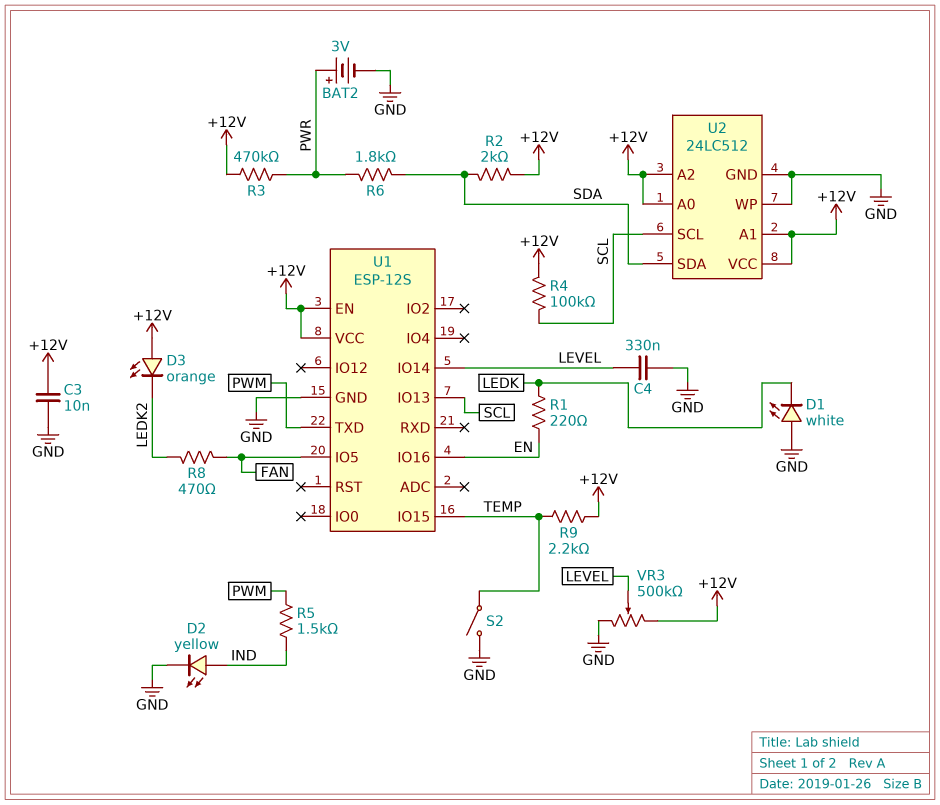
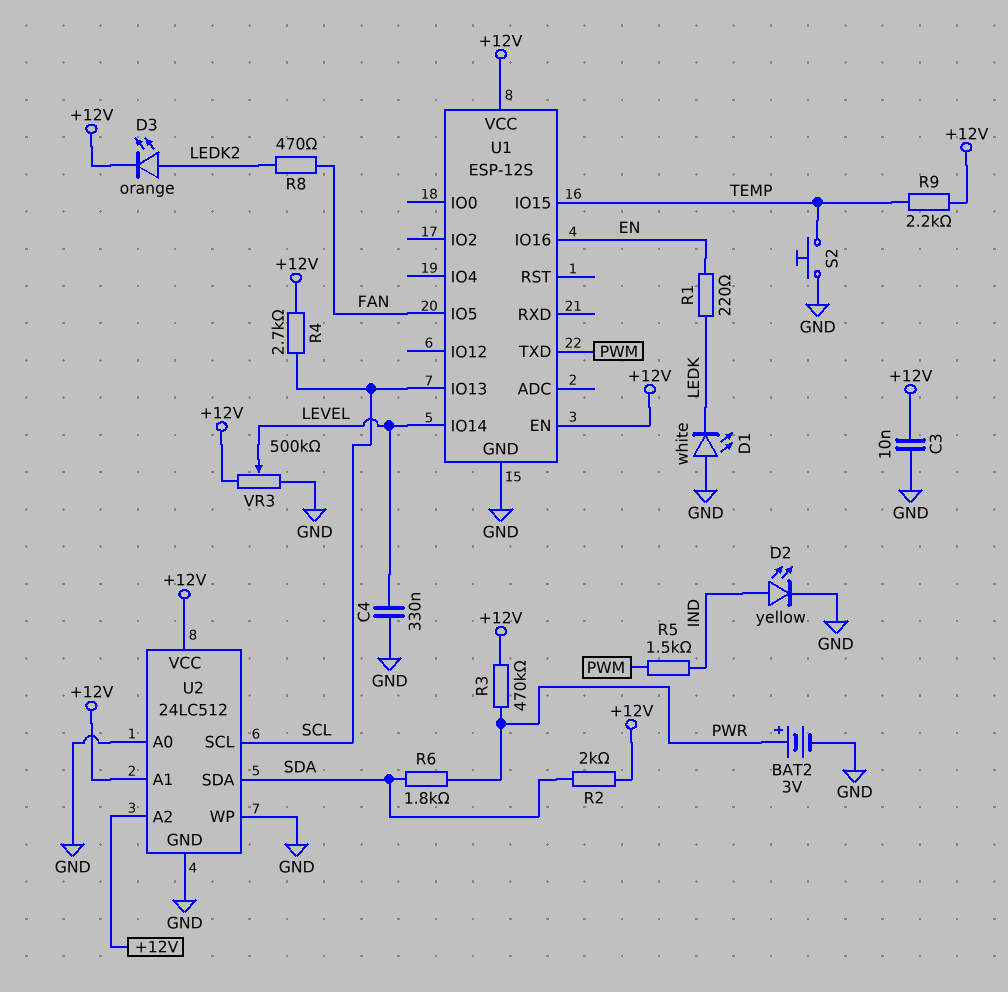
D3: LED orange (A +12V, K LEDK2) -> LED orange (A LEDK2, K +12V)
R4: 100k (+12V, SCL) -> 2.7k (+12V, SCL)
S2: switch (GND, TEMP) -> button (GND, TEMP)
U2 pin A0: +12V -> GND

